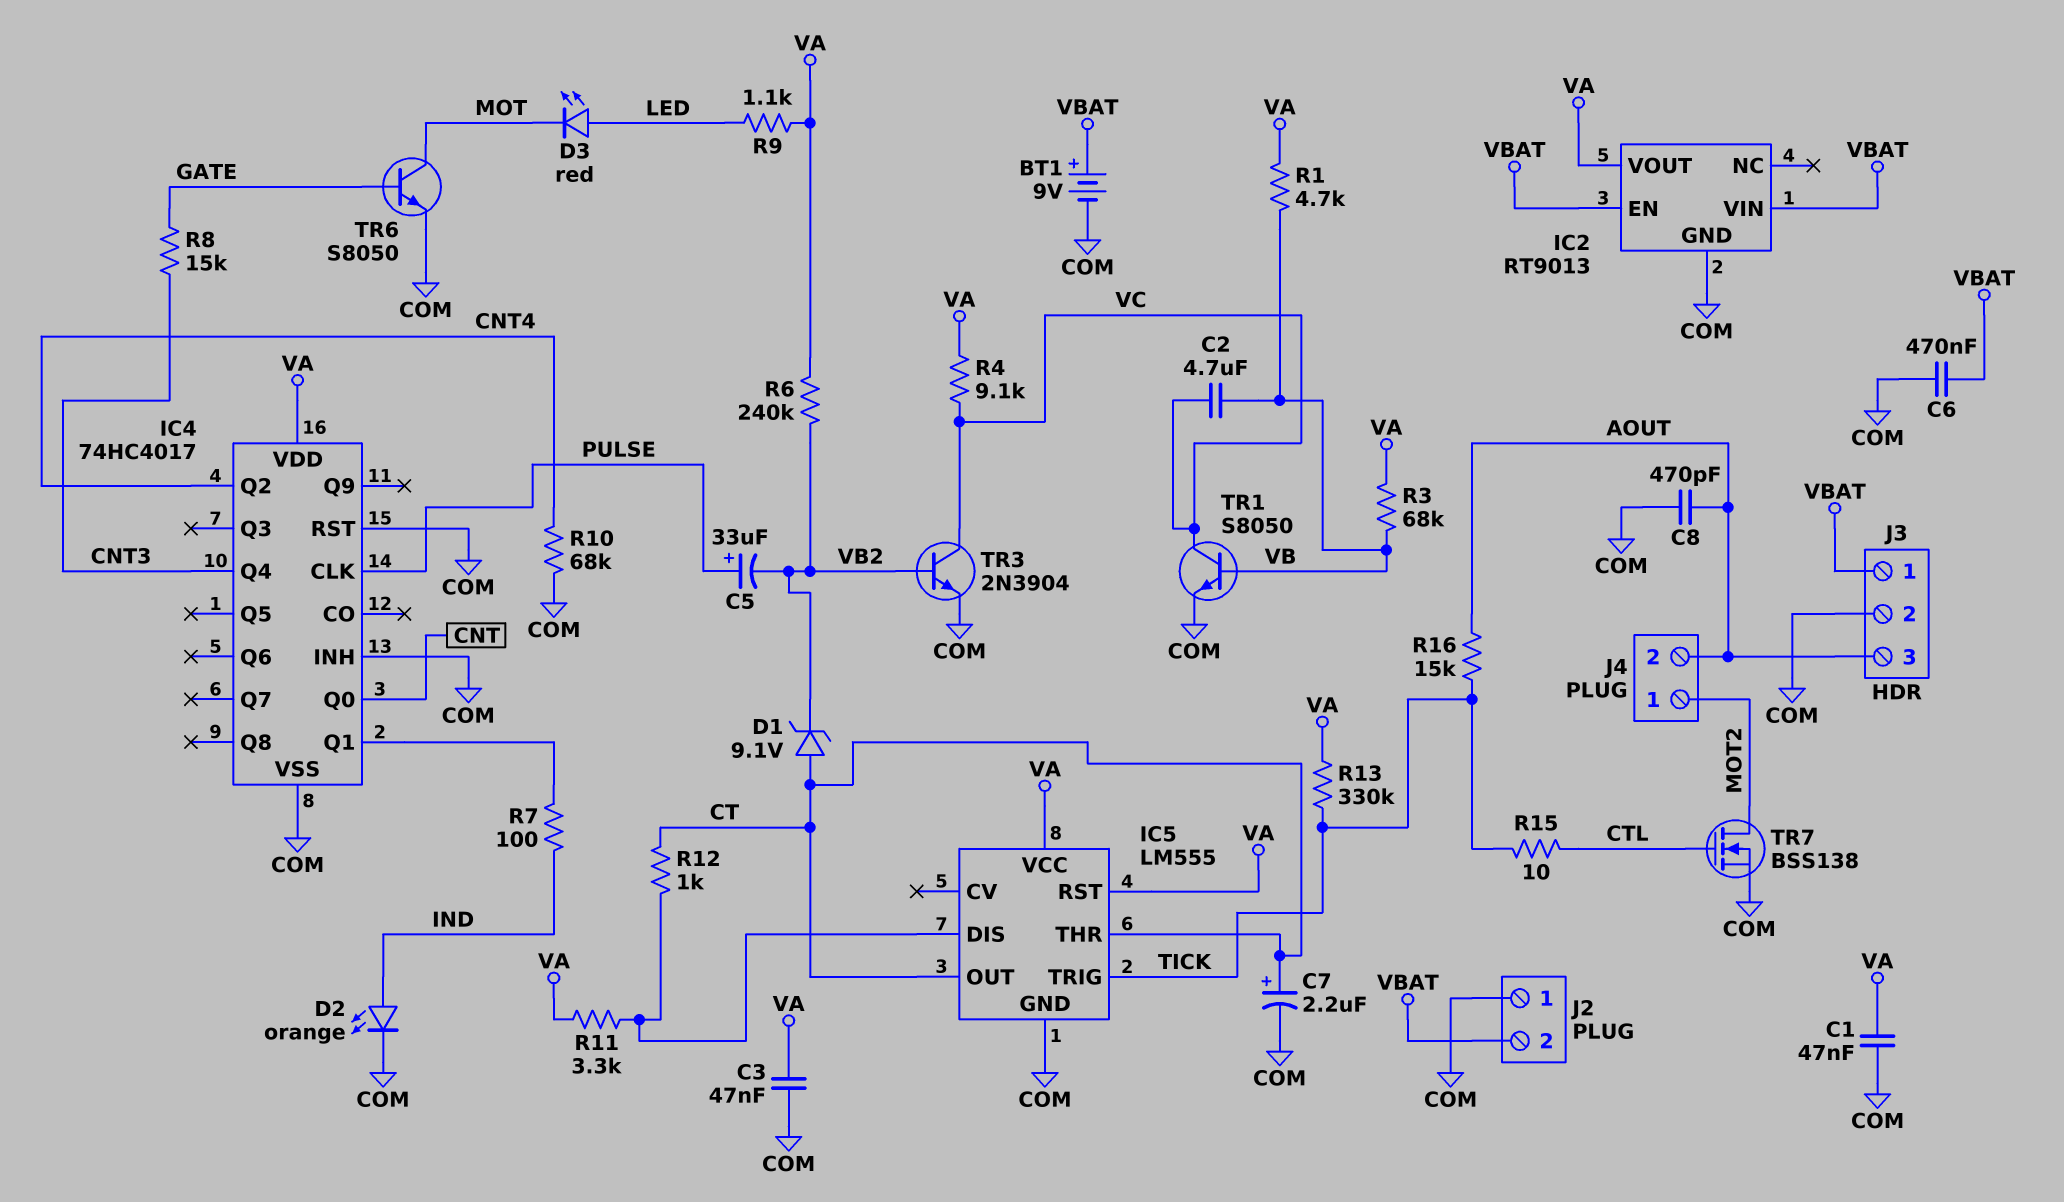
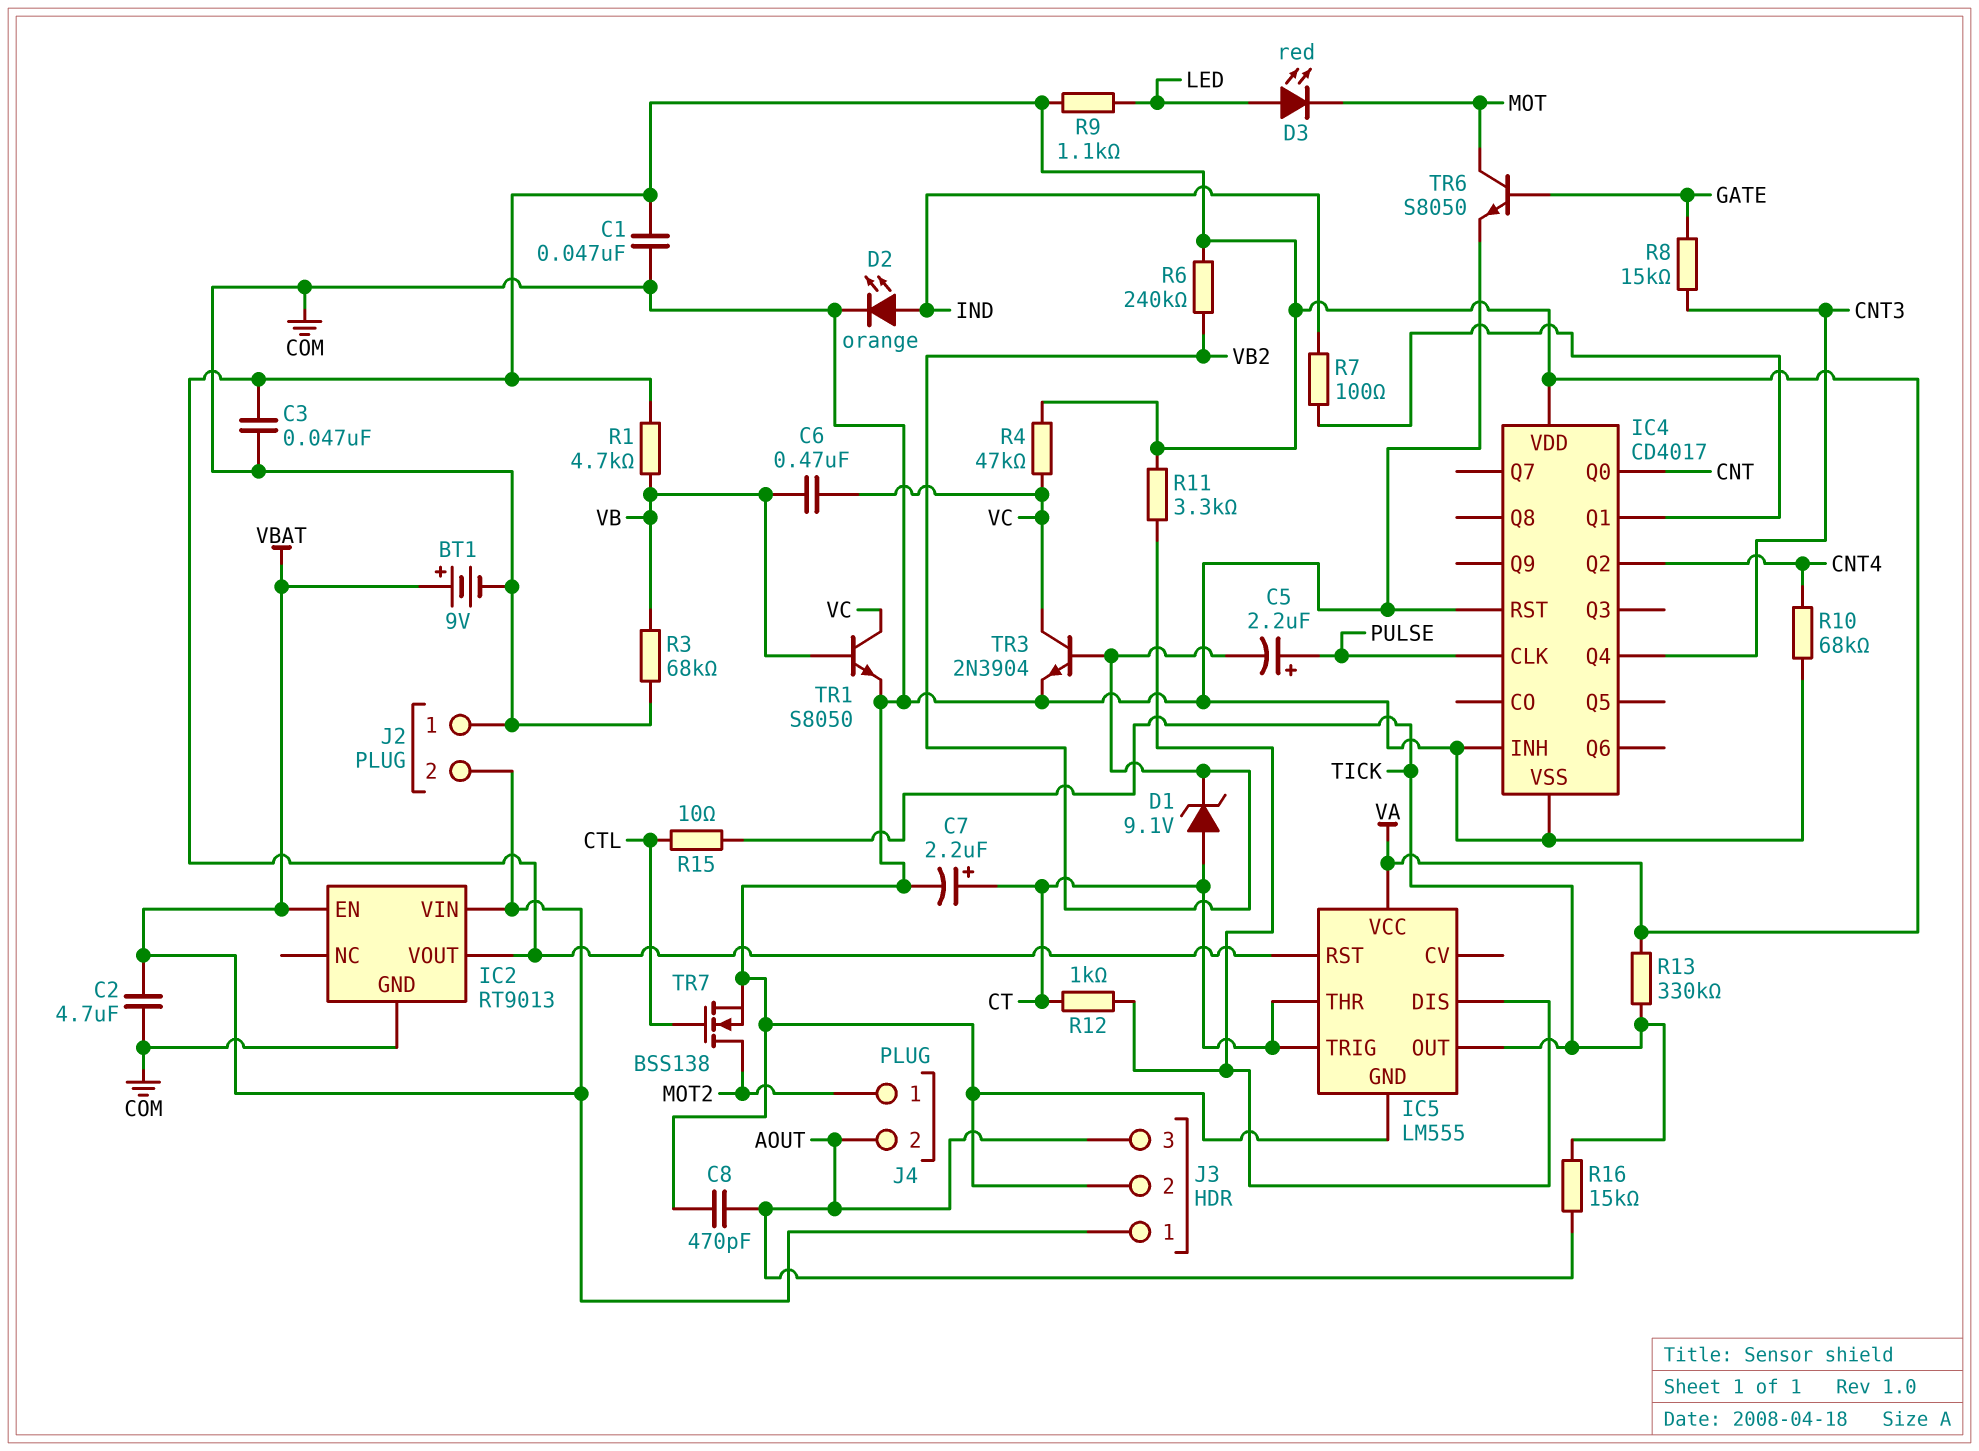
C2: 4.7uF (VB, VC) -> 4.7uF (COM, VBAT)
C5: 33uF (plus PULSE, minus VB2) -> 2.2uF (plus PULSE, minus VB2)
C6: 470nF (COM, VBAT) -> 470nF (VB, VC)
IC4: 74HC4017 -> CD4017
IC5 pin OUT: CT -> TICK
IC5 pin TRIG: TICK -> CT
R3: 68k (VA, VB) -> 68k (COM, VB)
R4: 9.1k (VA, VC) -> 47k (VA, VC)

